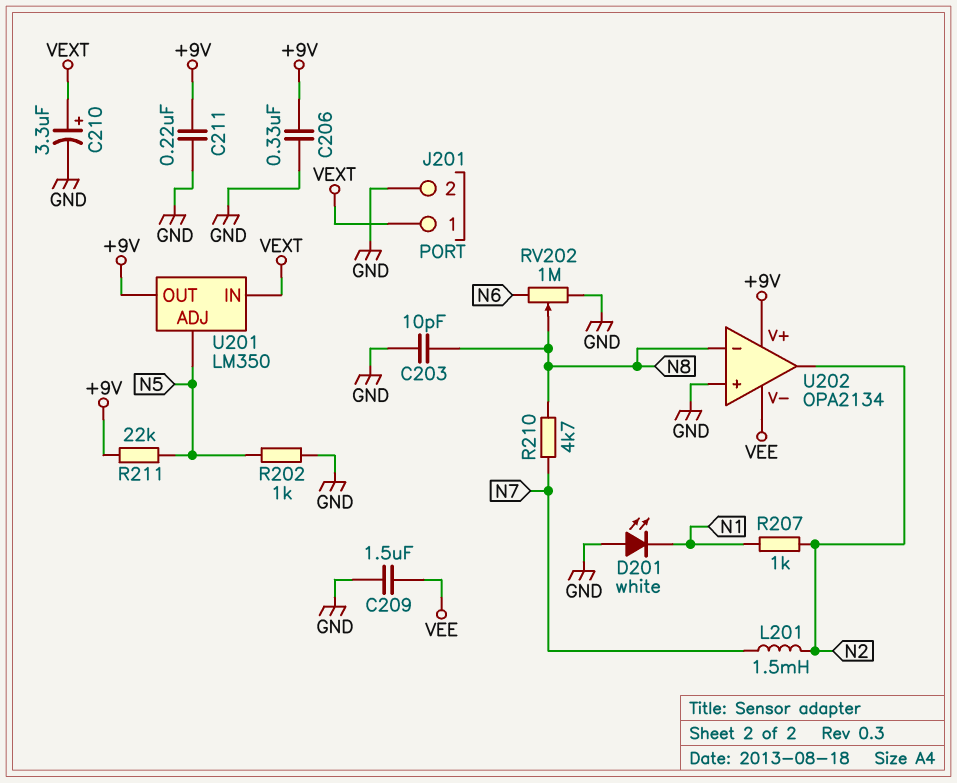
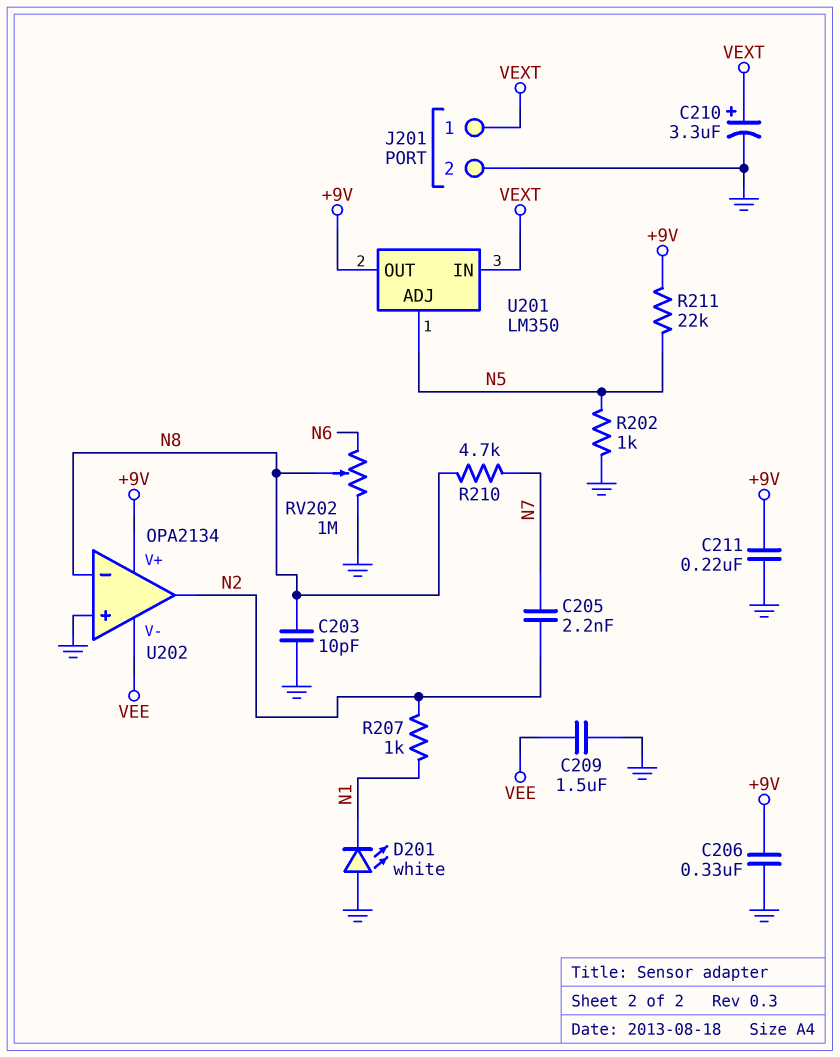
C205: none -> 2.2nF (N2, N7)
L201: 1.5mH (N2, N7) -> none

